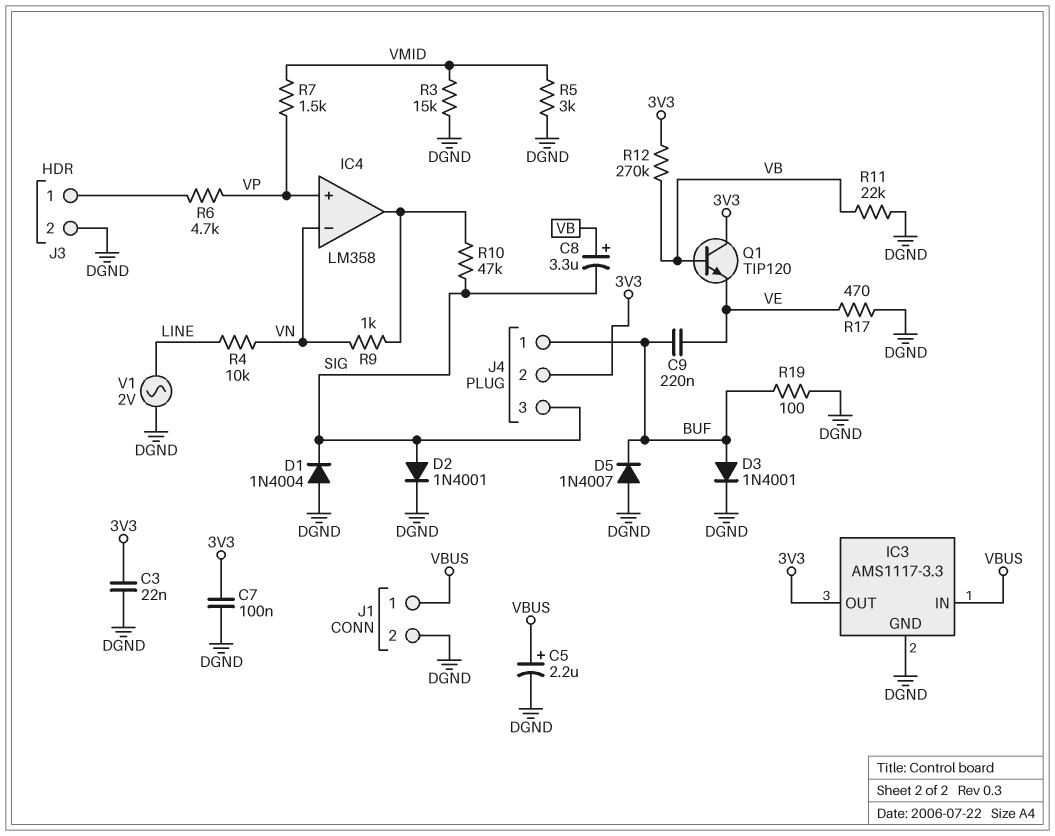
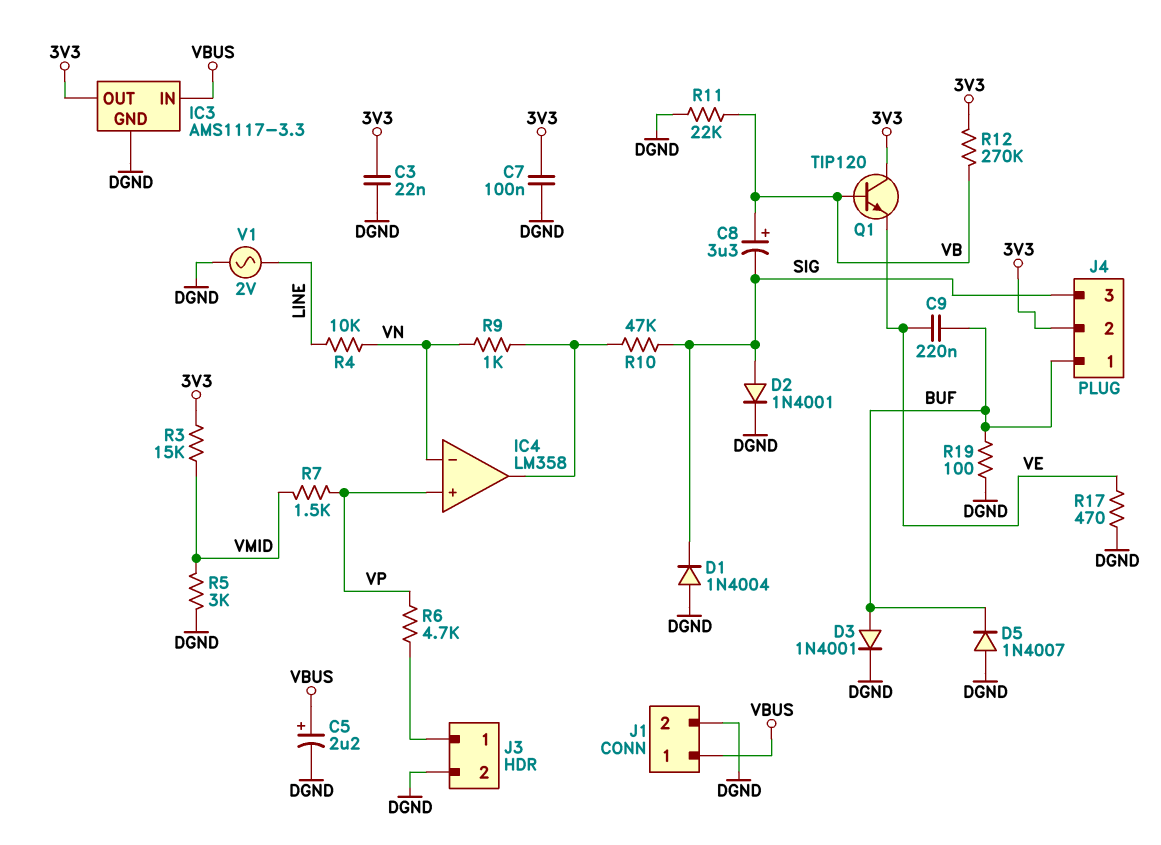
R3: 15k (DGND, VMID) -> 15k (3V3, VMID)

